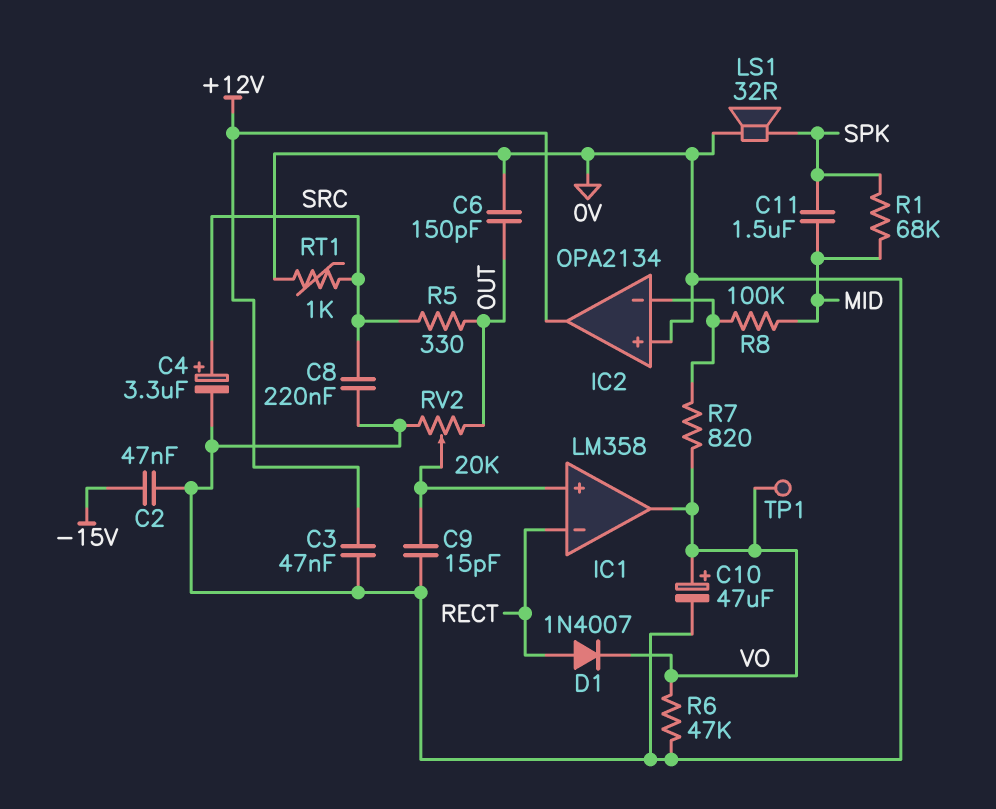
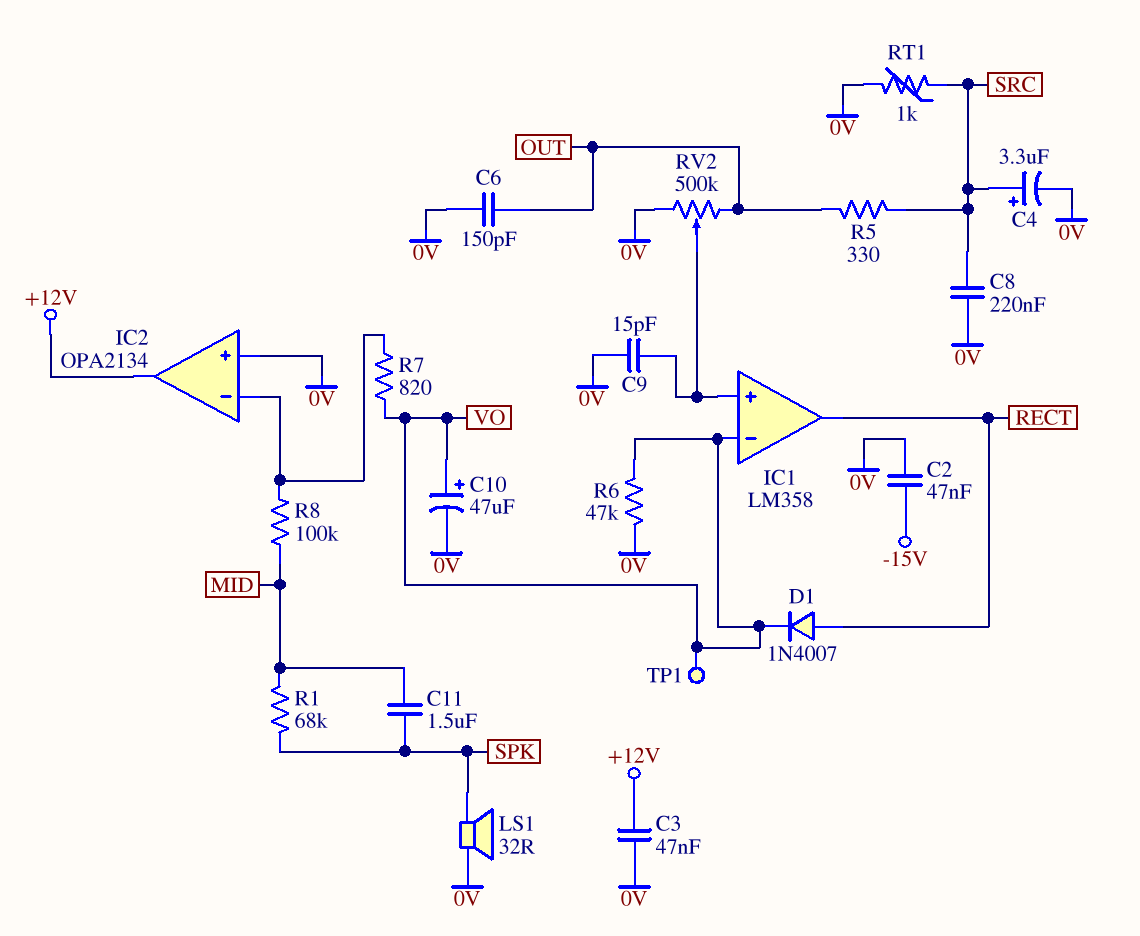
IC1 pin in-: RECT -> VO
IC1 pin out: VO -> RECT
RV2: 20k (0V, OUT, wiper IC1/in+) -> 500k (0V, OUT, wiper IC1/in+)

